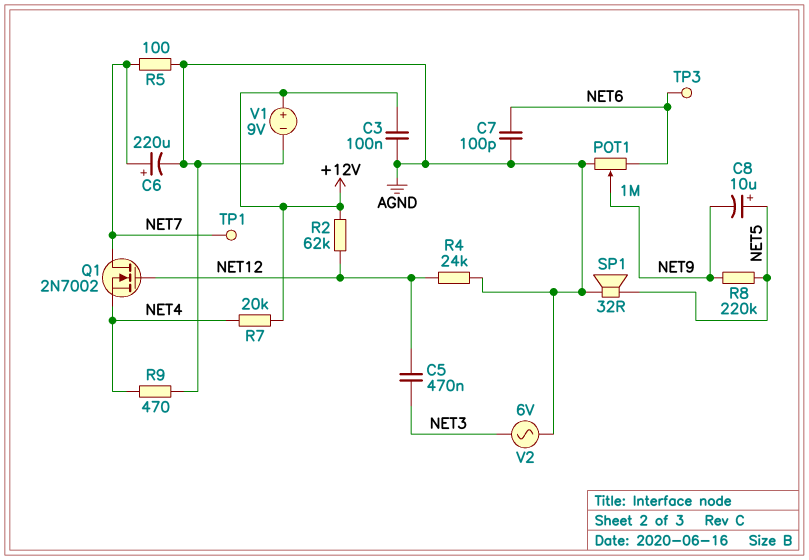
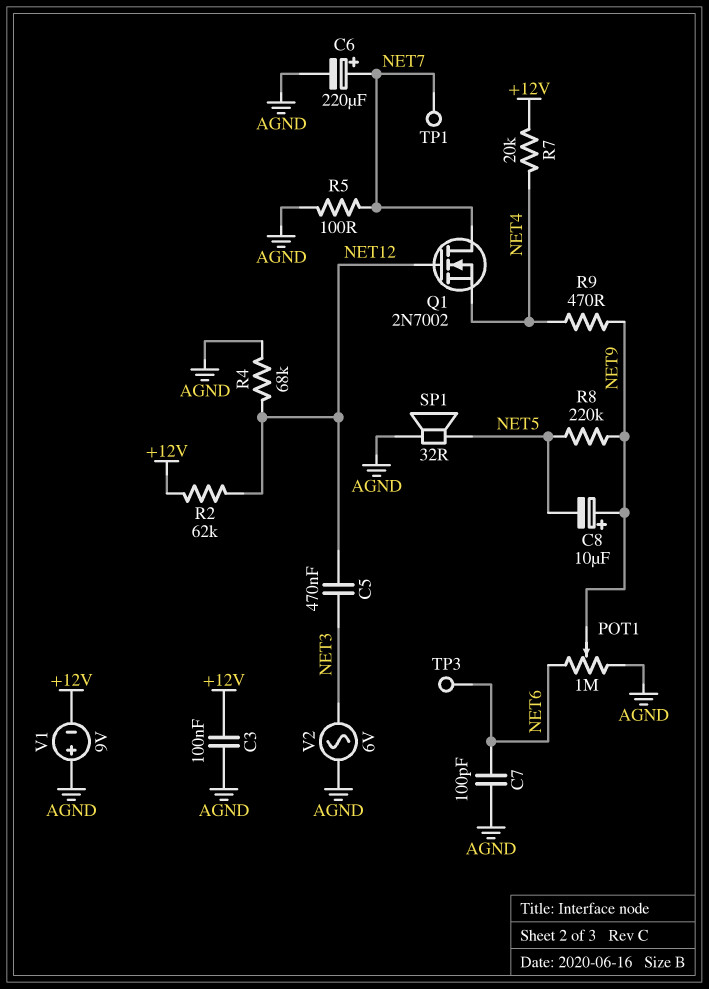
C8: 10uF (plus NET5, minus NET9) -> 10uF (plus NET9, minus NET5)
R4: 24k (AGND, NET12) -> 68k (AGND, NET12)
R9: 470 (AGND, NET4) -> 470 (NET4, NET9)
V1: 9V (plus +12V, minus AGND) -> 9V (plus AGND, minus +12V)

